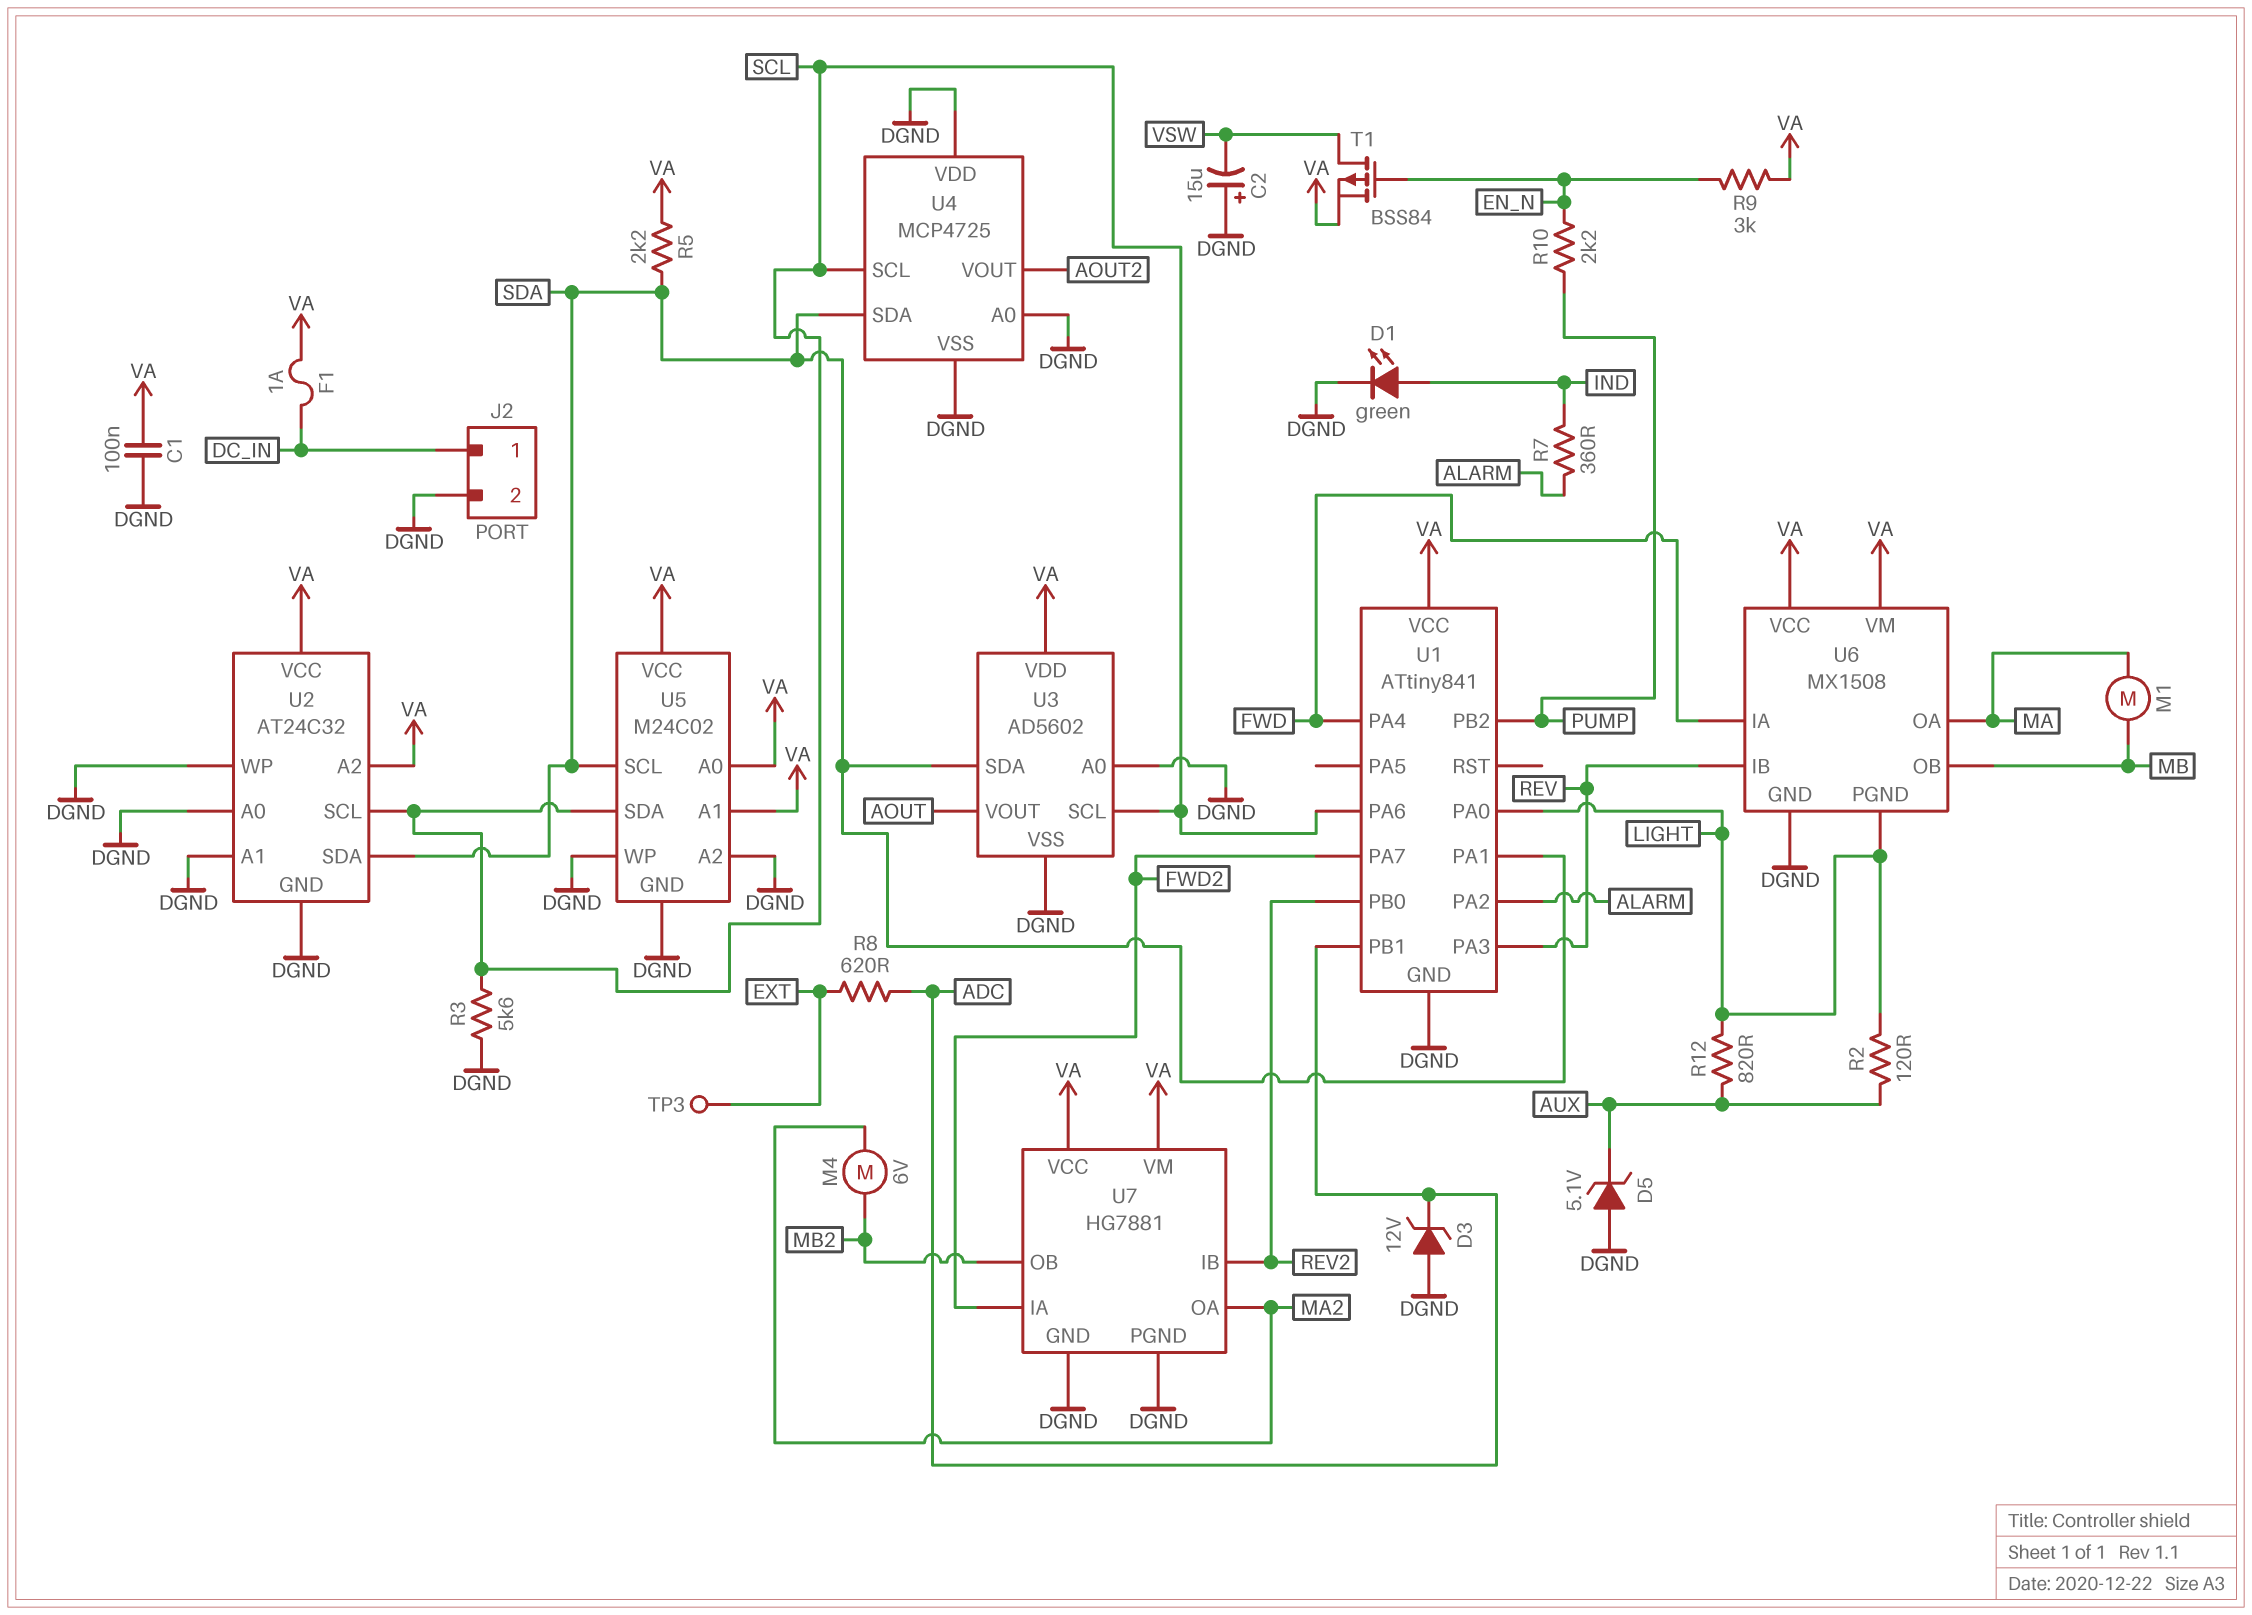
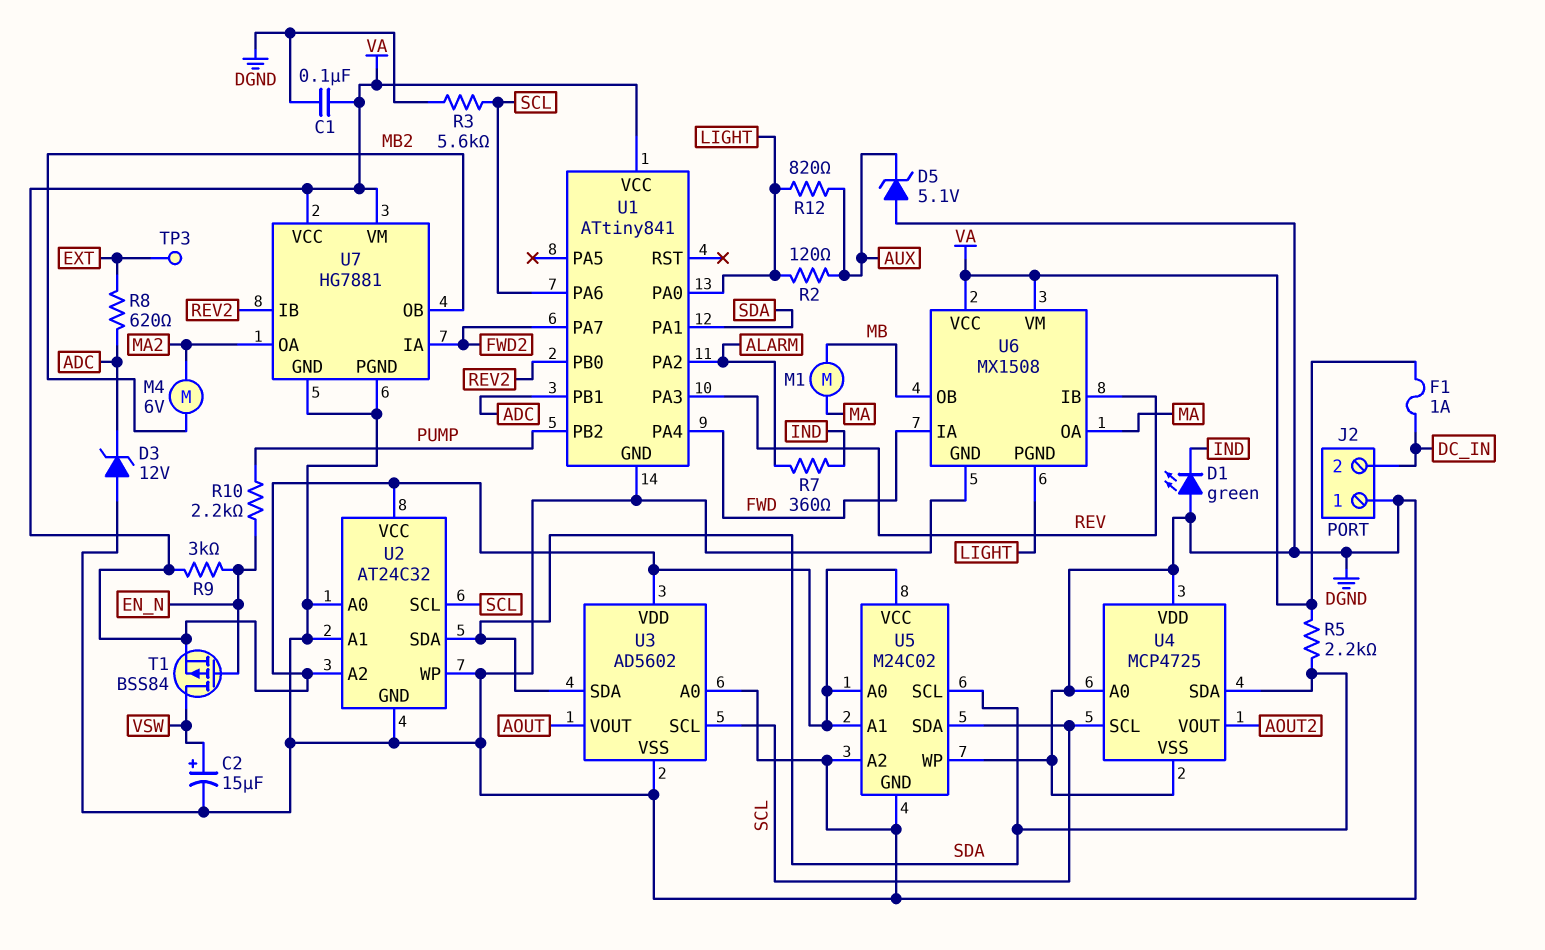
C2: 15uF (plus DGND, minus VSW) -> 15uF (plus VSW, minus DGND)
D1: LED green (A IND, K DGND) -> LED green (A DGND, K IND)
J2 pin 1: DC_IN -> DGND
J2 pin 2: DGND -> DC_IN

